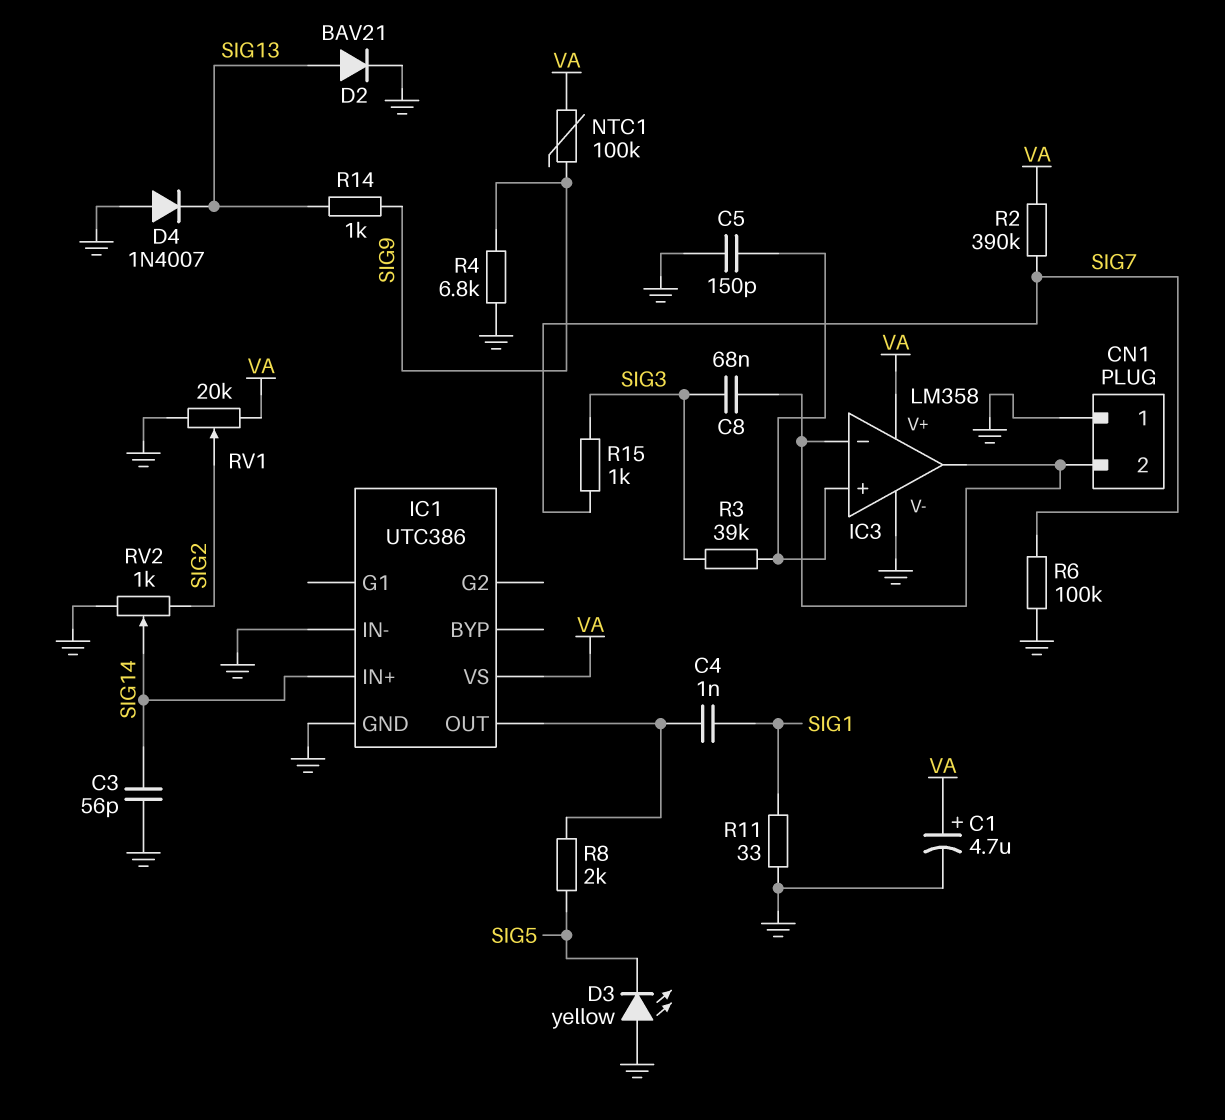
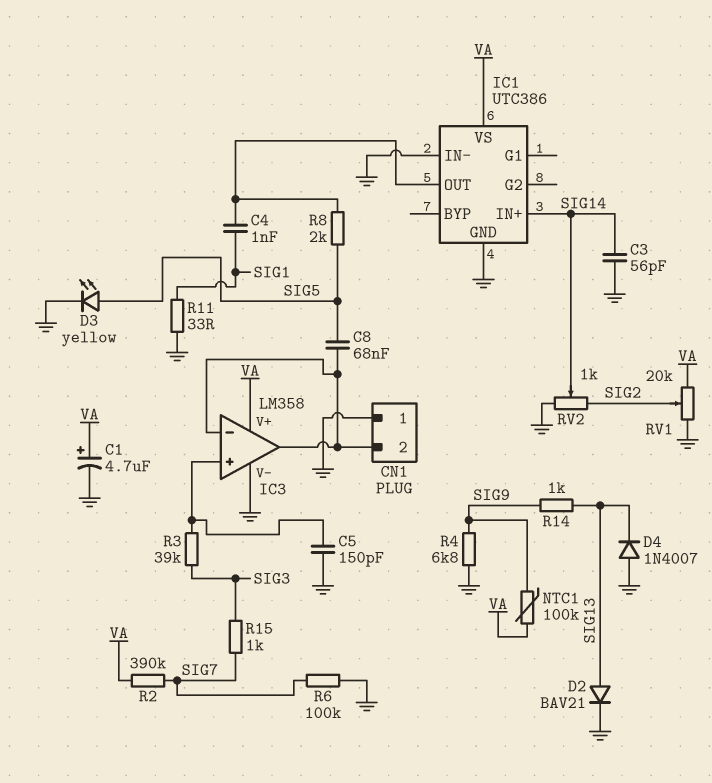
C8: 68nF (CN1/2, SIG3) -> 68nF (CN1/2, SIG5)
D3: LED yellow (A GND, K SIG5) -> LED yellow (A SIG5, K GND)

